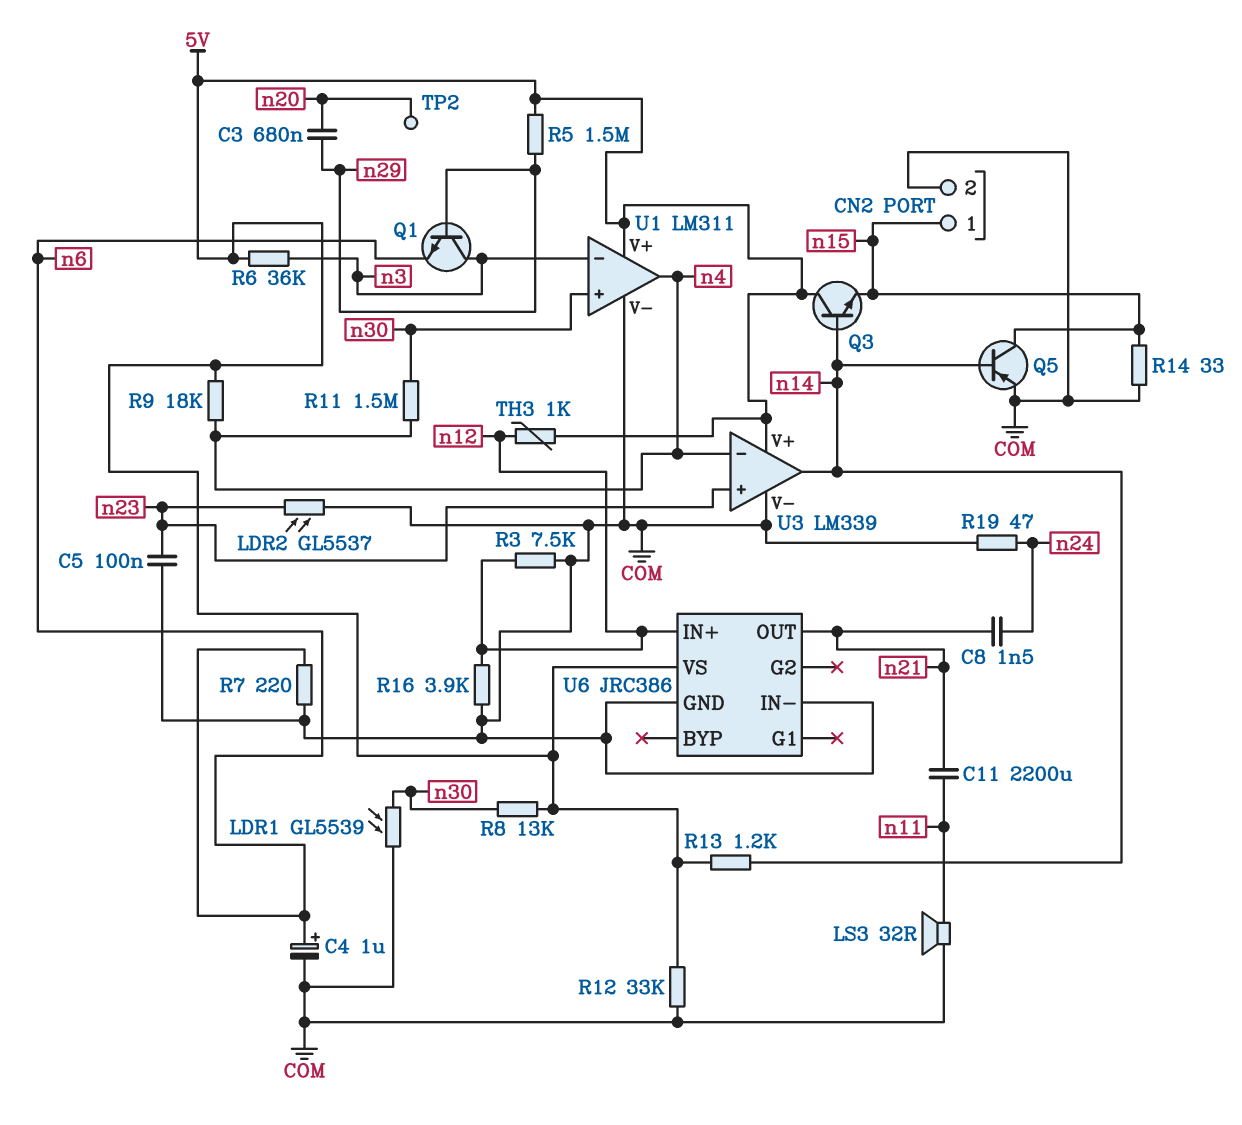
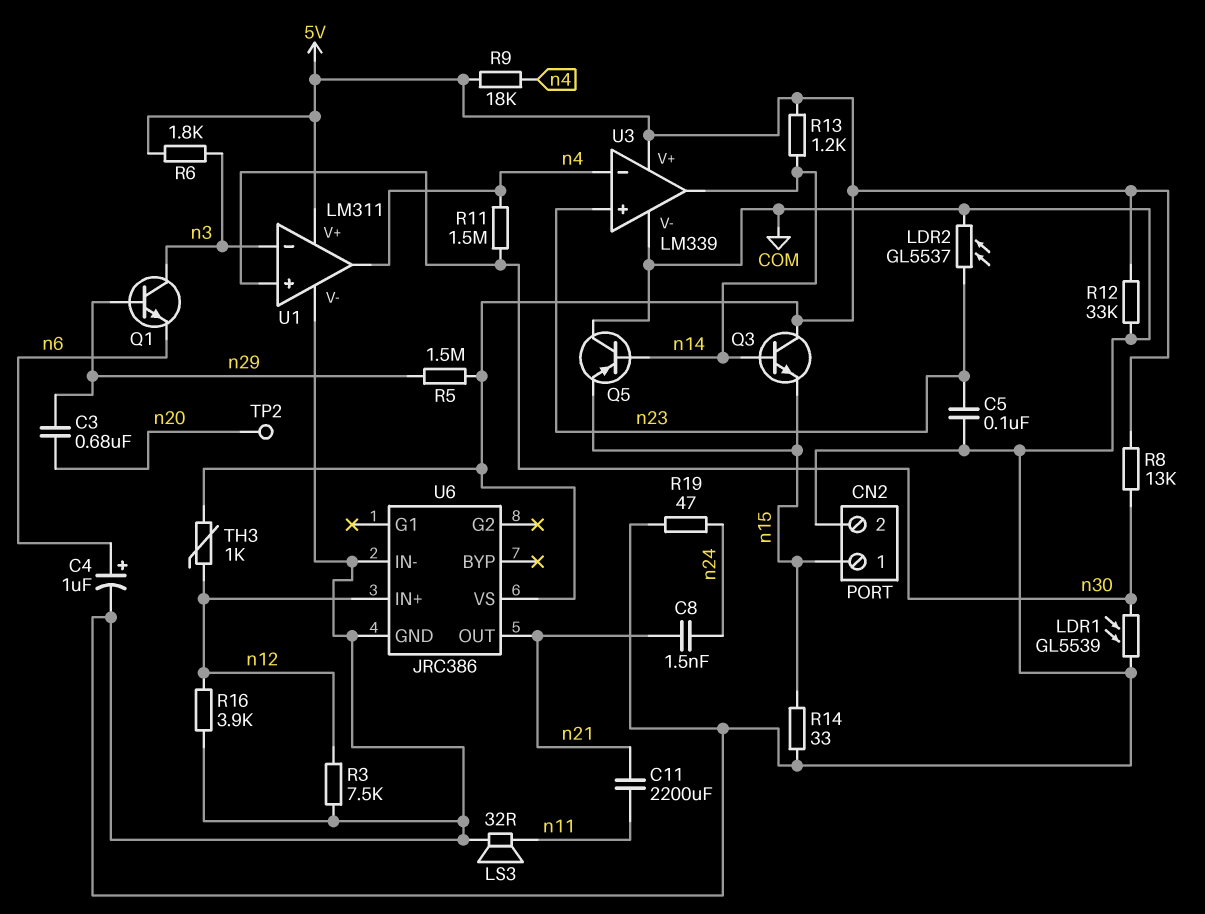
Q5: PNP (B n14, C n15, E COM) -> PNP (B n14, C COM, E n15)
R6: 36k (5V, n3) -> 1.8k (5V, n3)
R7: 220 (COM, n6) -> none

